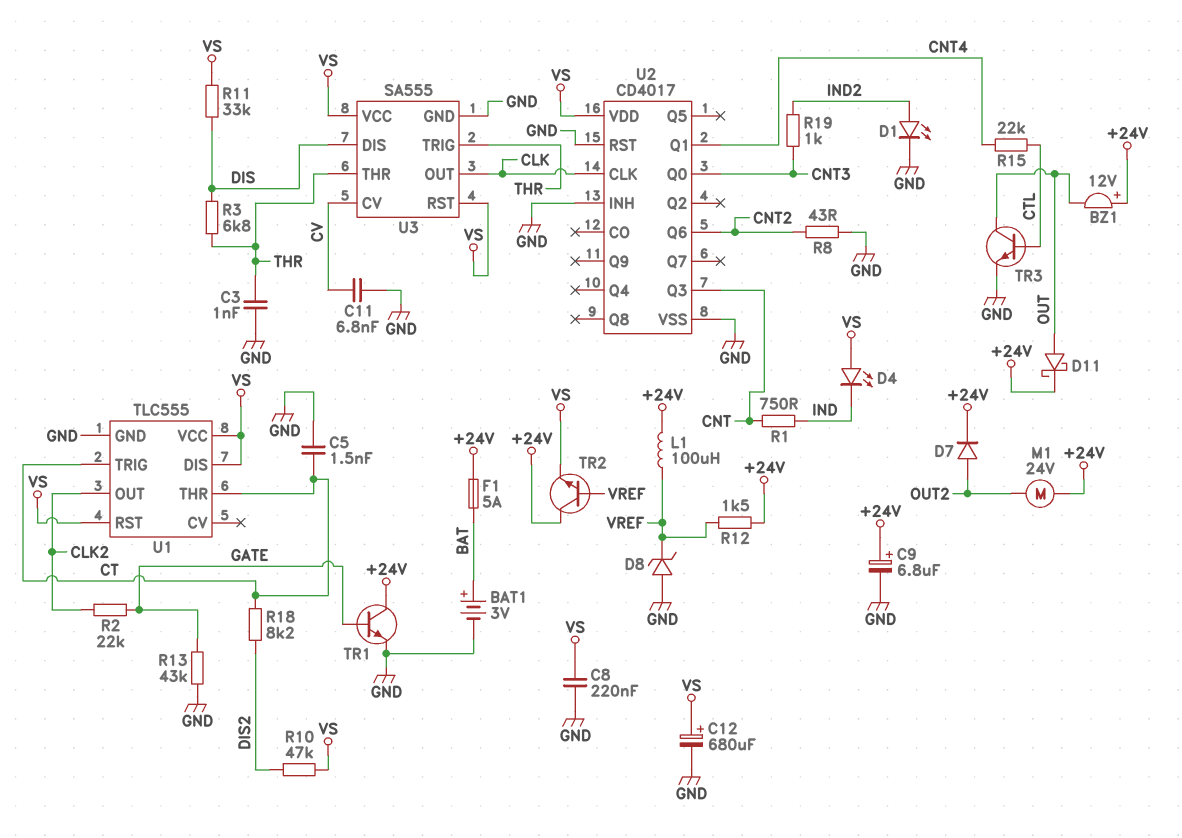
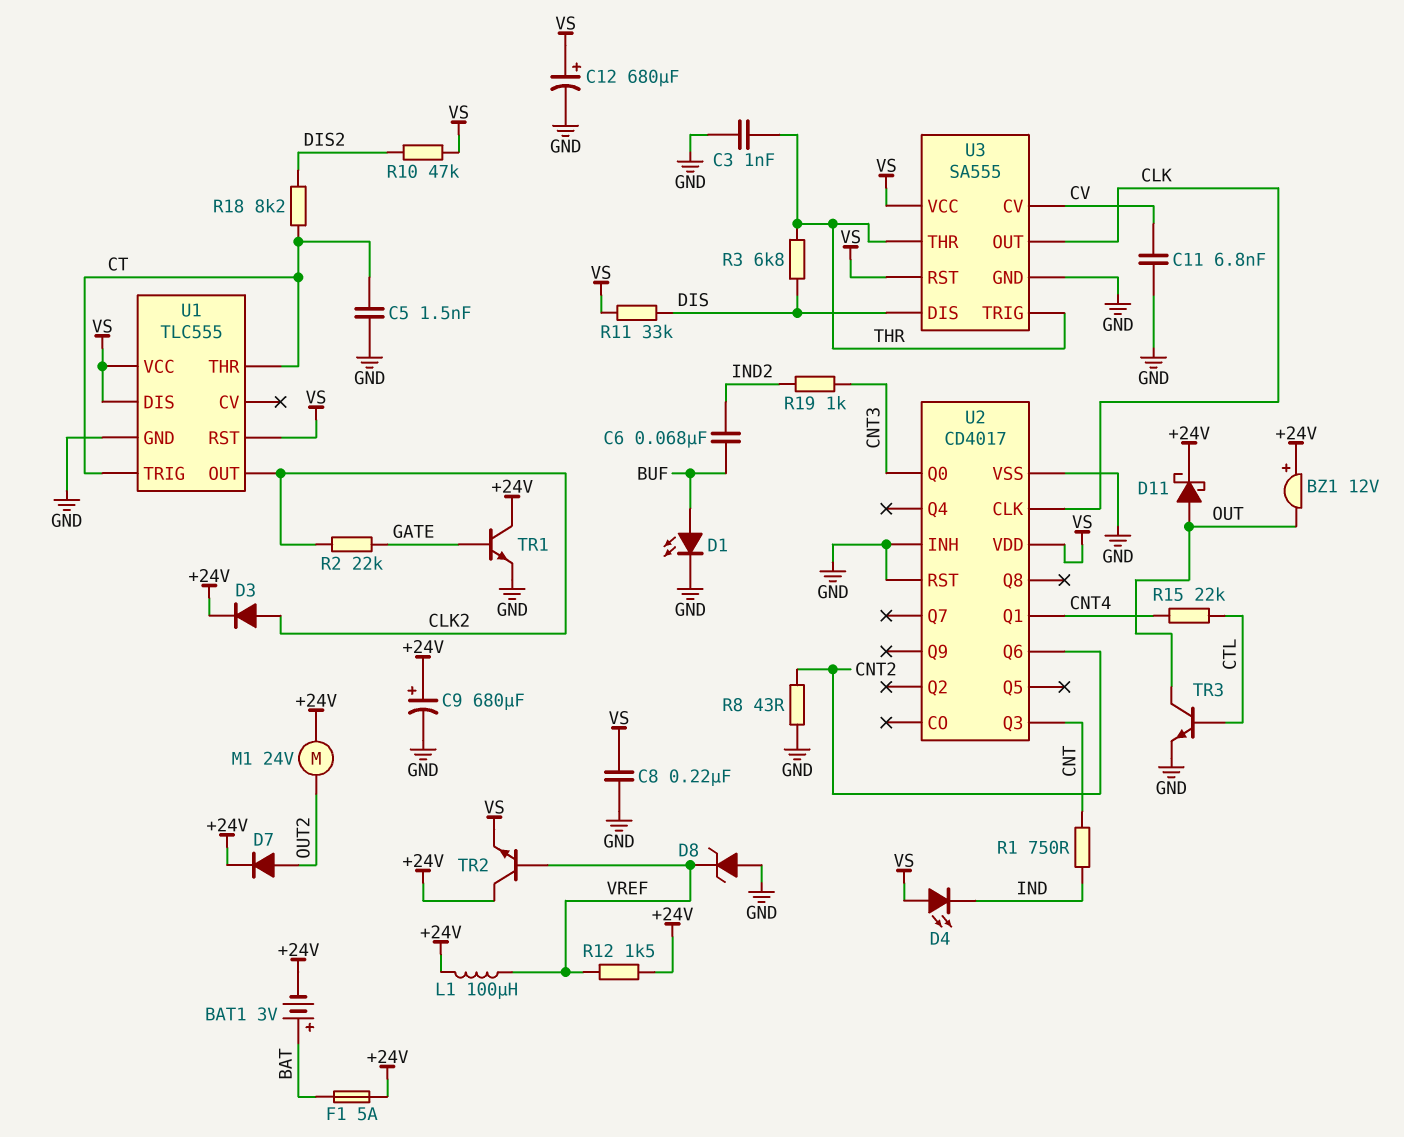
BAT1: 3V (plus BAT, minus GND) -> 3V (plus BAT, minus +24V)
C6: none -> 68nF (BUF, IND2)
C9: 6.8uF (plus +24V, minus GND) -> 680uF (plus +24V, minus GND)
D1: LED (A IND2, K GND) -> LED (A BUF, K GND)
D3: none -> diode (A CLK2, K +24V)
R13: 43k (GATE, GND) -> none

